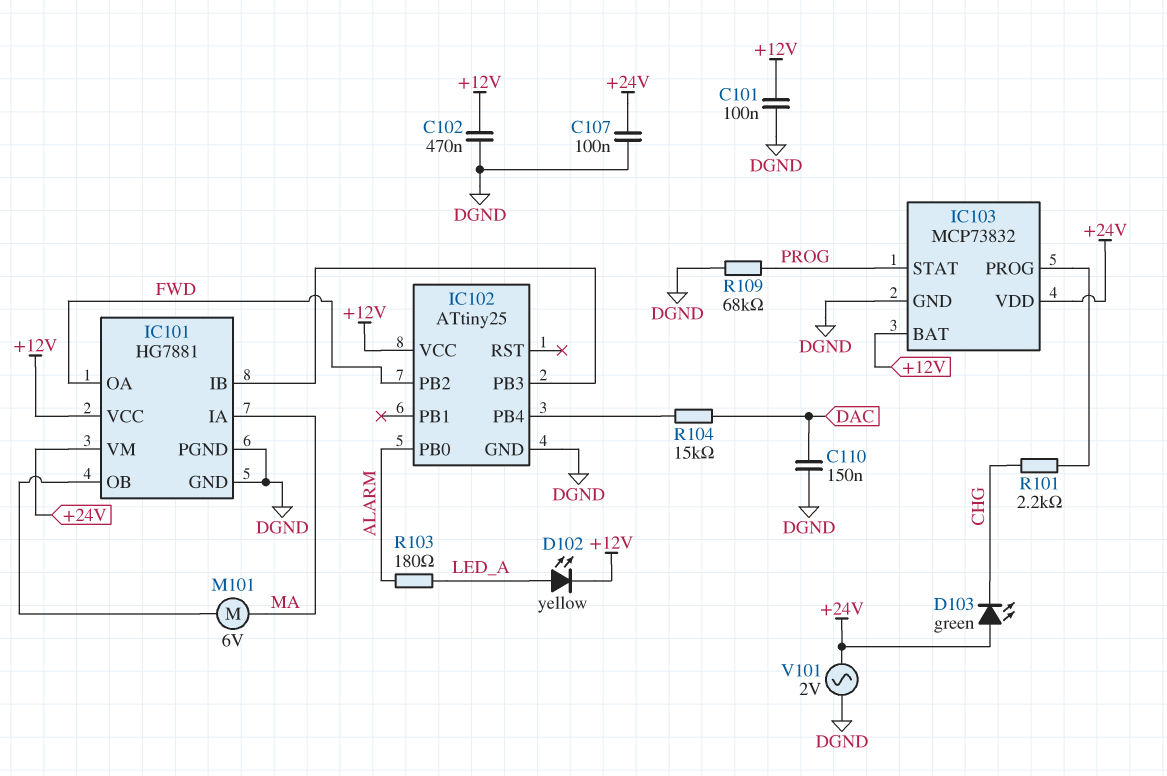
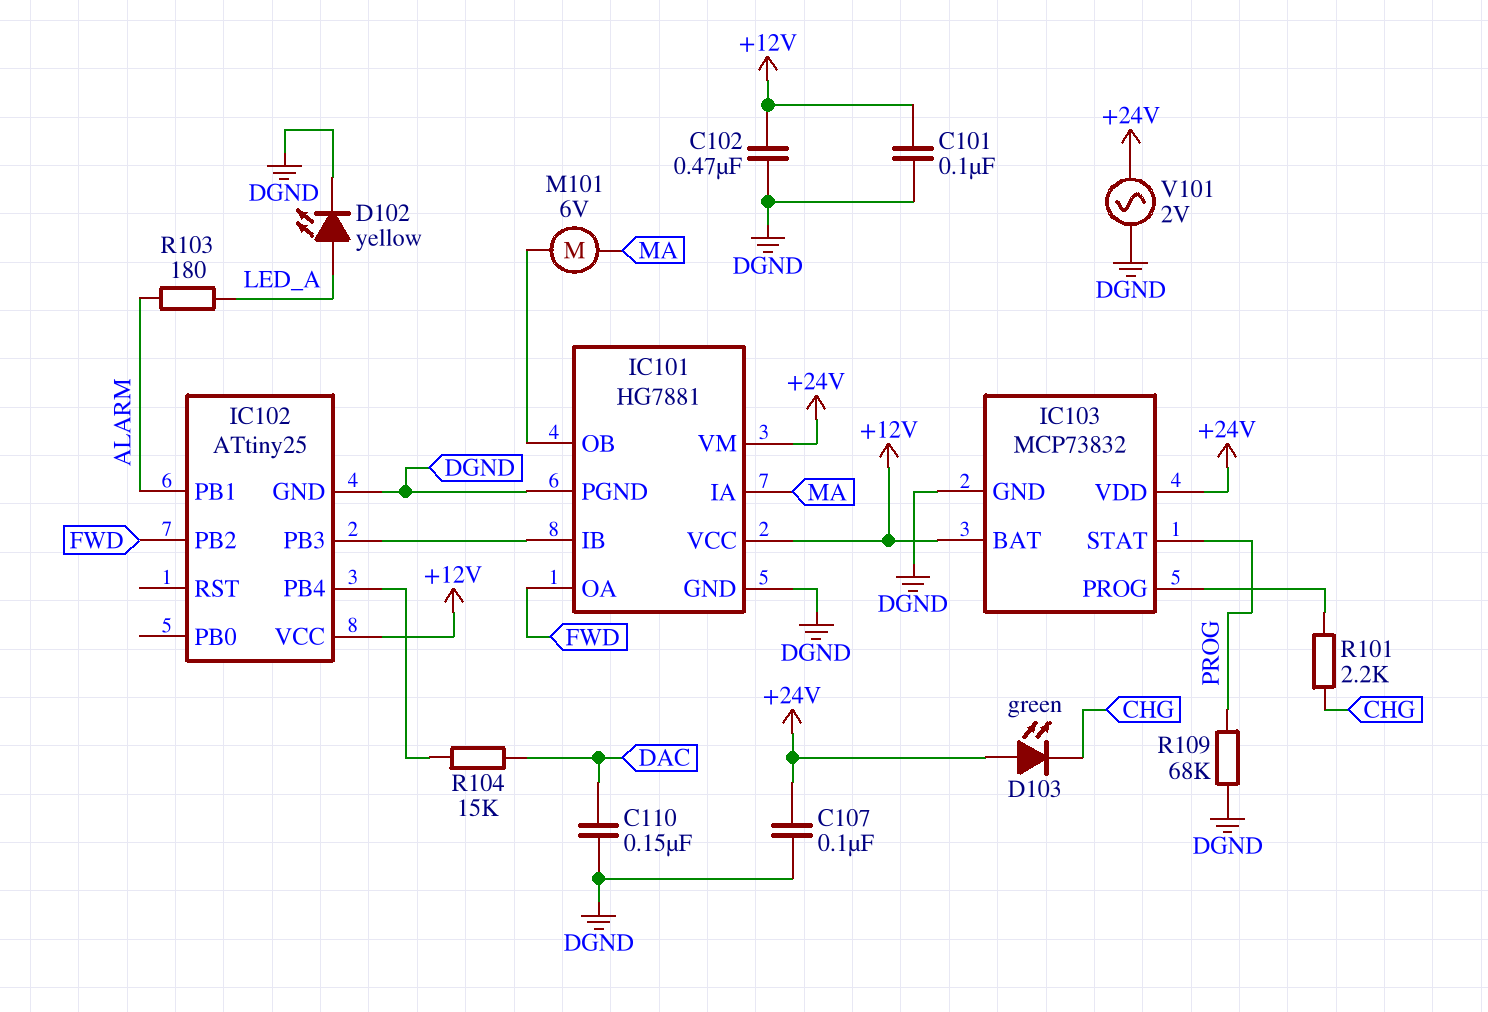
D102: LED yellow (A LED_A, K +12V) -> LED yellow (A LED_A, K DGND)
IC102 pin PB0: ALARM -> none
IC102 pin PB1: none -> ALARM

